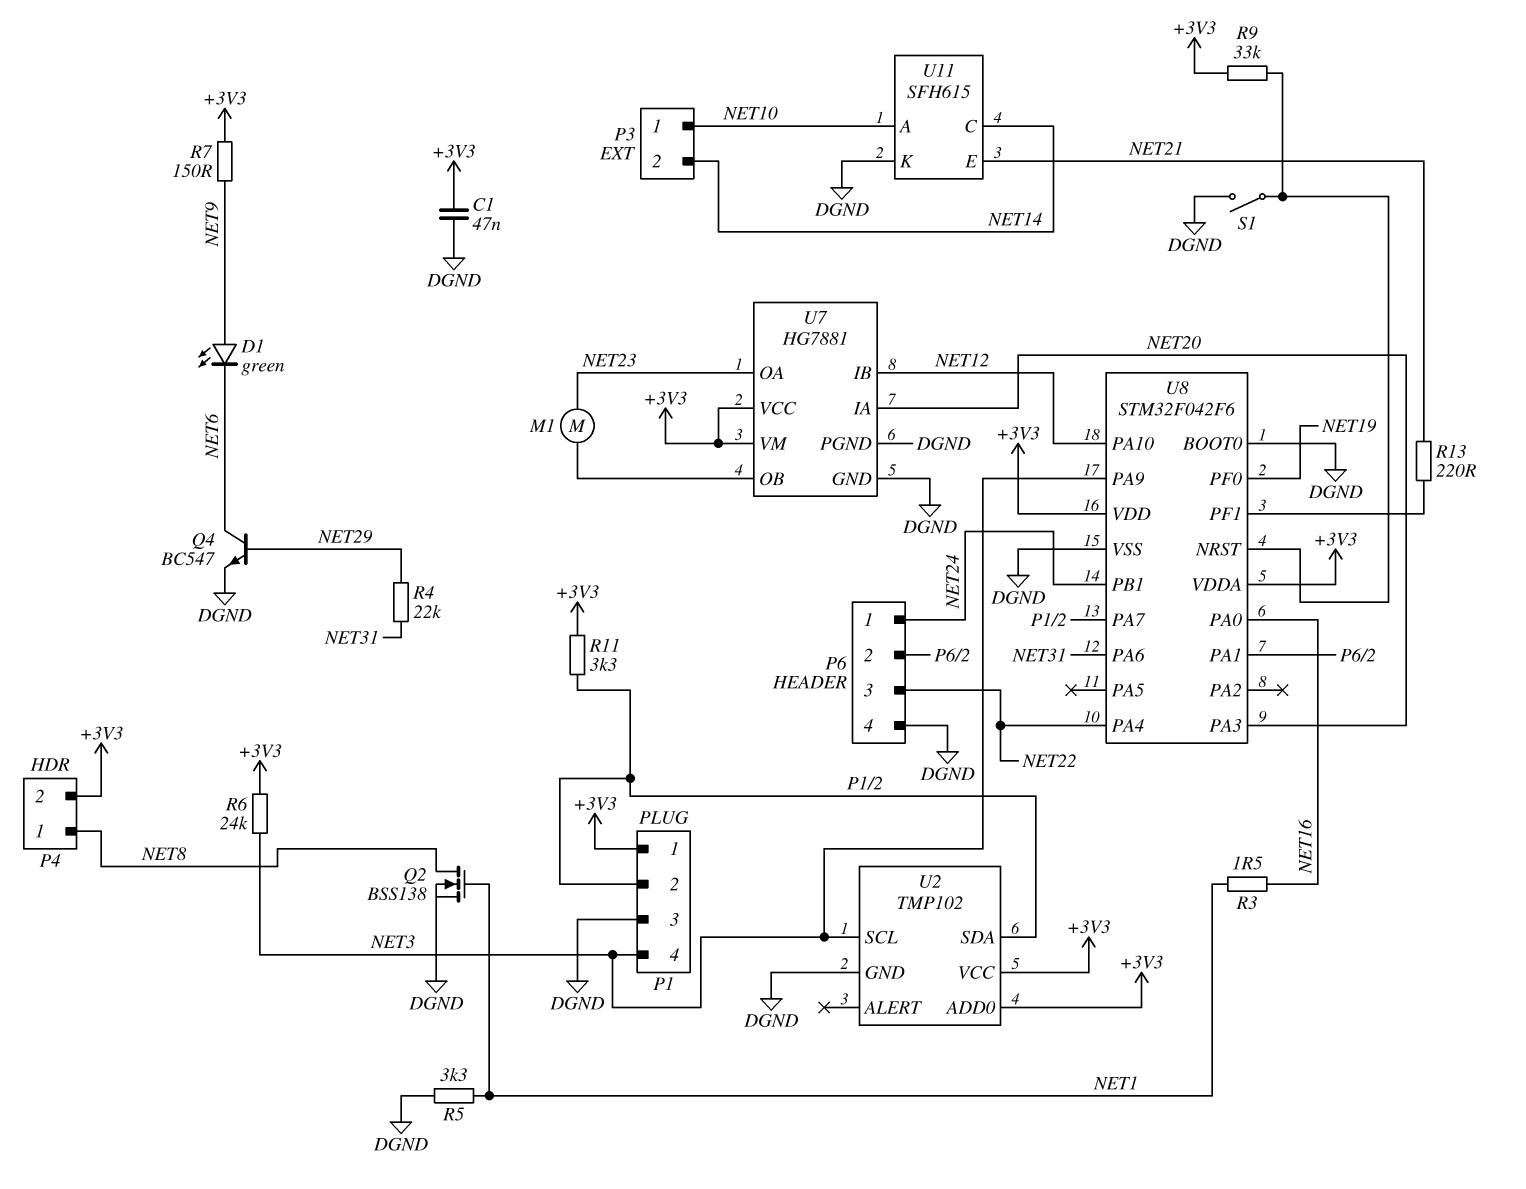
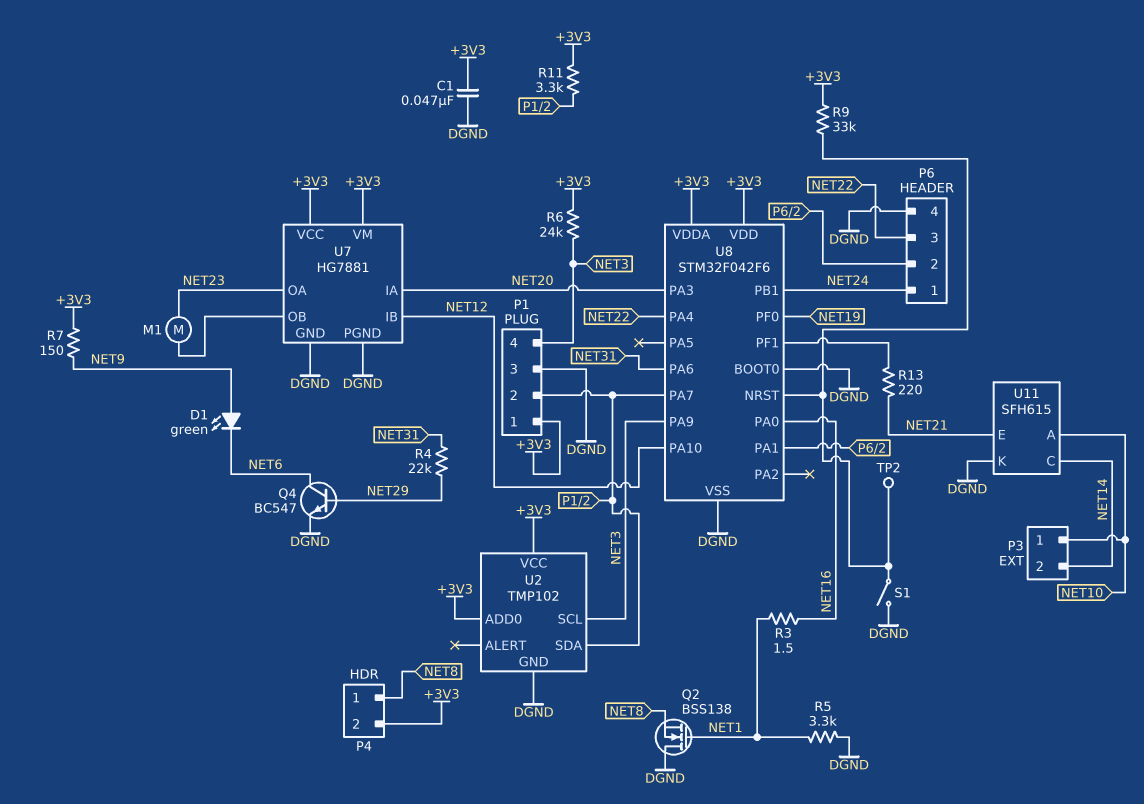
Q2: NMOS BSS138 (G NET1, D NET8, S DGND) -> NMOS BSS138 (G NET1, D DGND, S NET8)
TP2: none -> test point (U8/NRST)

